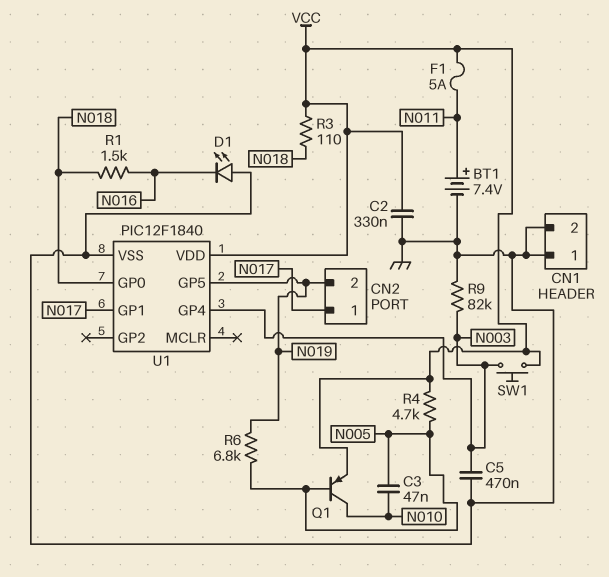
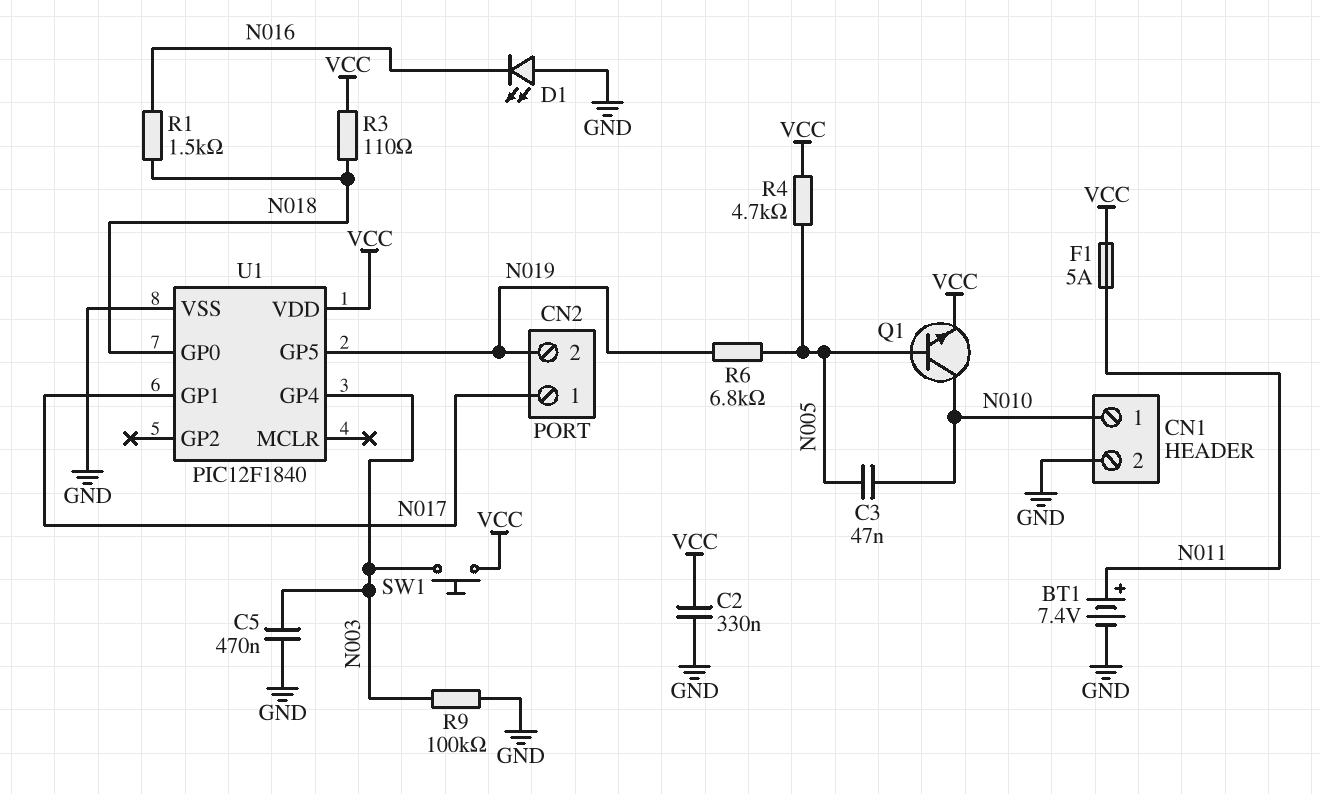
CN1 pin 1: GND -> N010
Q1: PNP (B N005, C N010, E VCC) -> NPN (B N005, C N010, E VCC)
R9: 82k (GND, N003) -> 100k (GND, N003)

